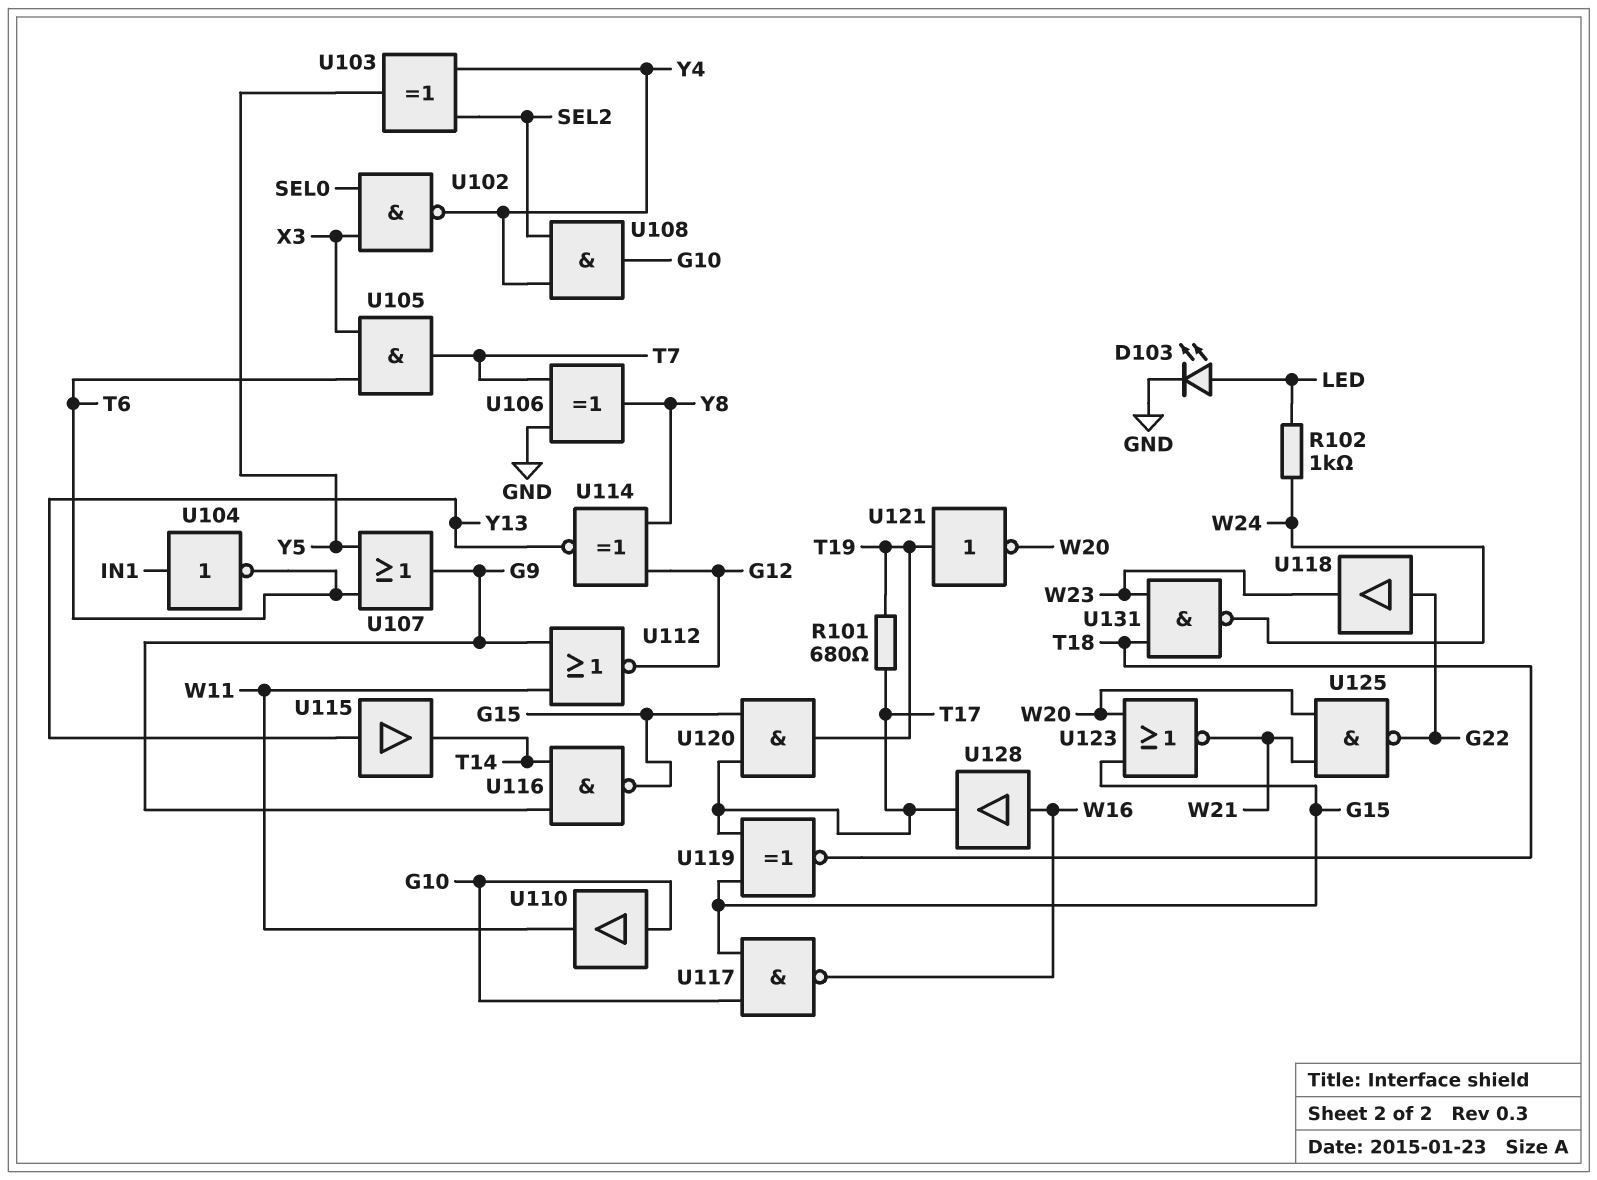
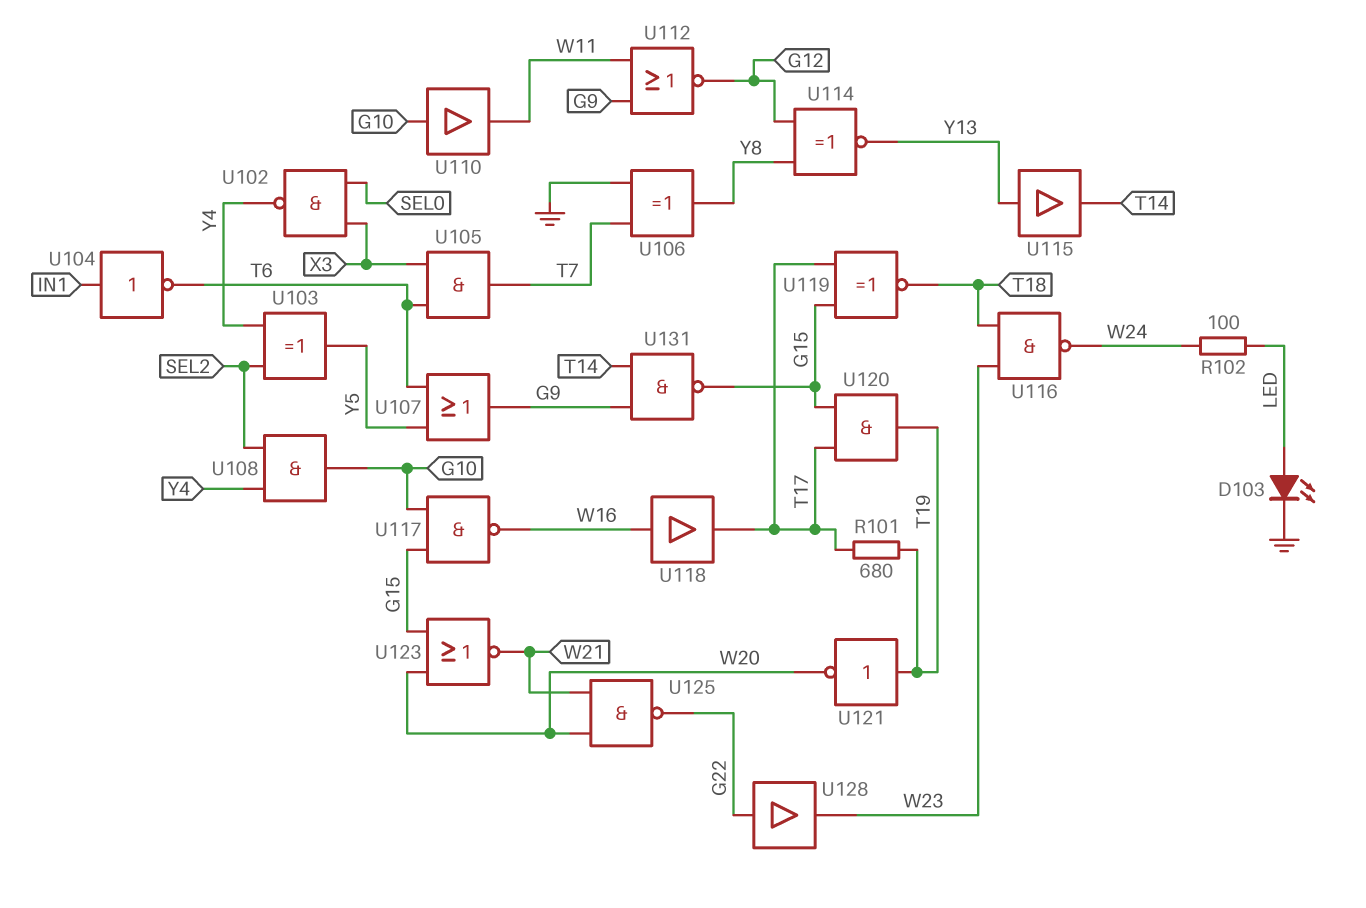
R102: 1k (LED, W24) -> 100 (LED, W24)
U116: NAND (in G9, in T14, out G15) -> NAND (in T18, in W23, out W24)
U118: buffer (in G22, out W23) -> buffer (in W16, out T17)
U128: buffer (in W16, out T17) -> buffer (in G22, out W23)
U131: NAND (in T18, in W23, out W24) -> NAND (in G9, in T14, out G15)

